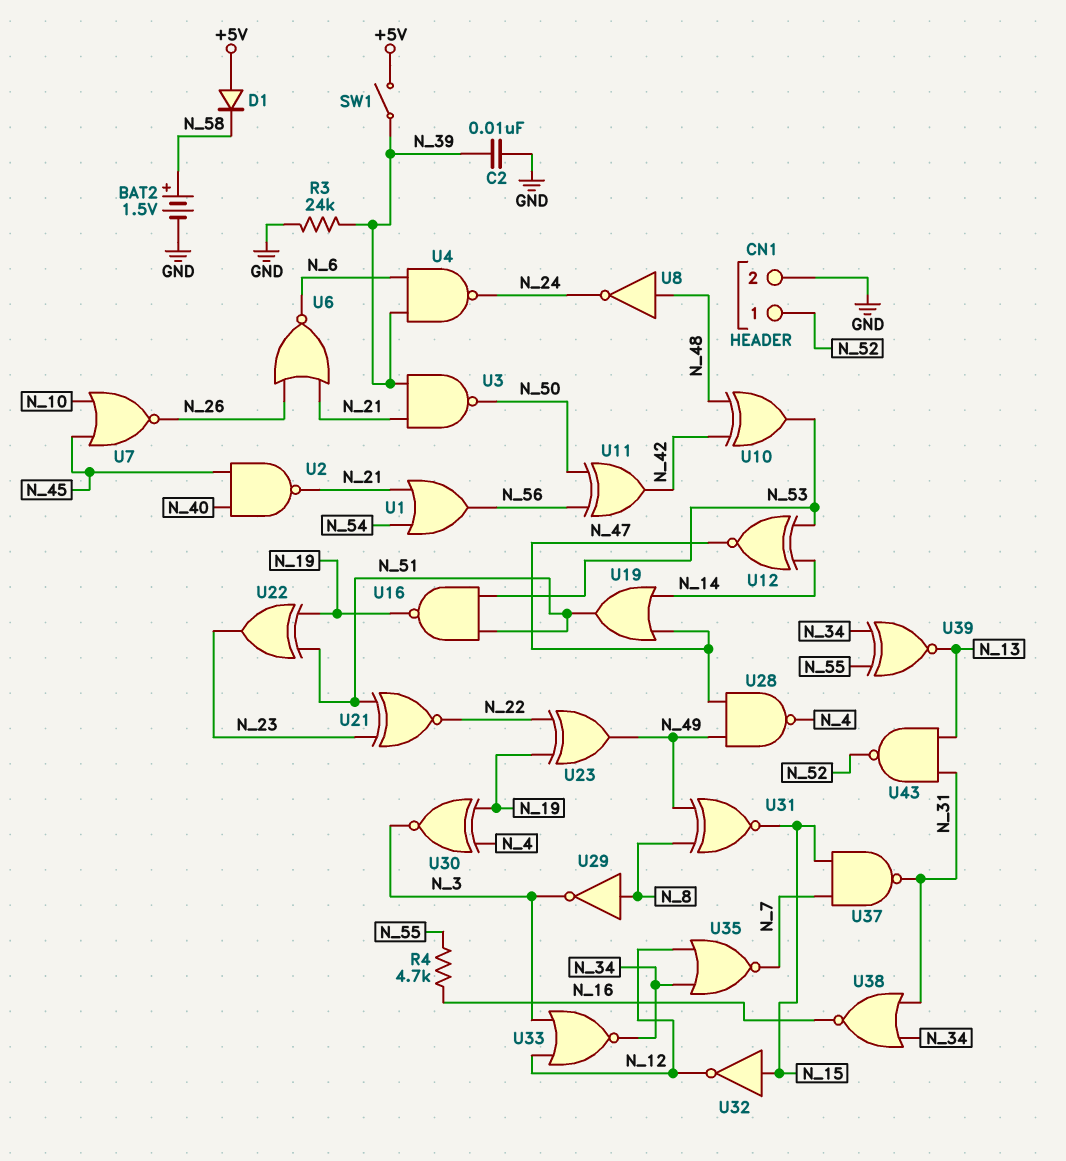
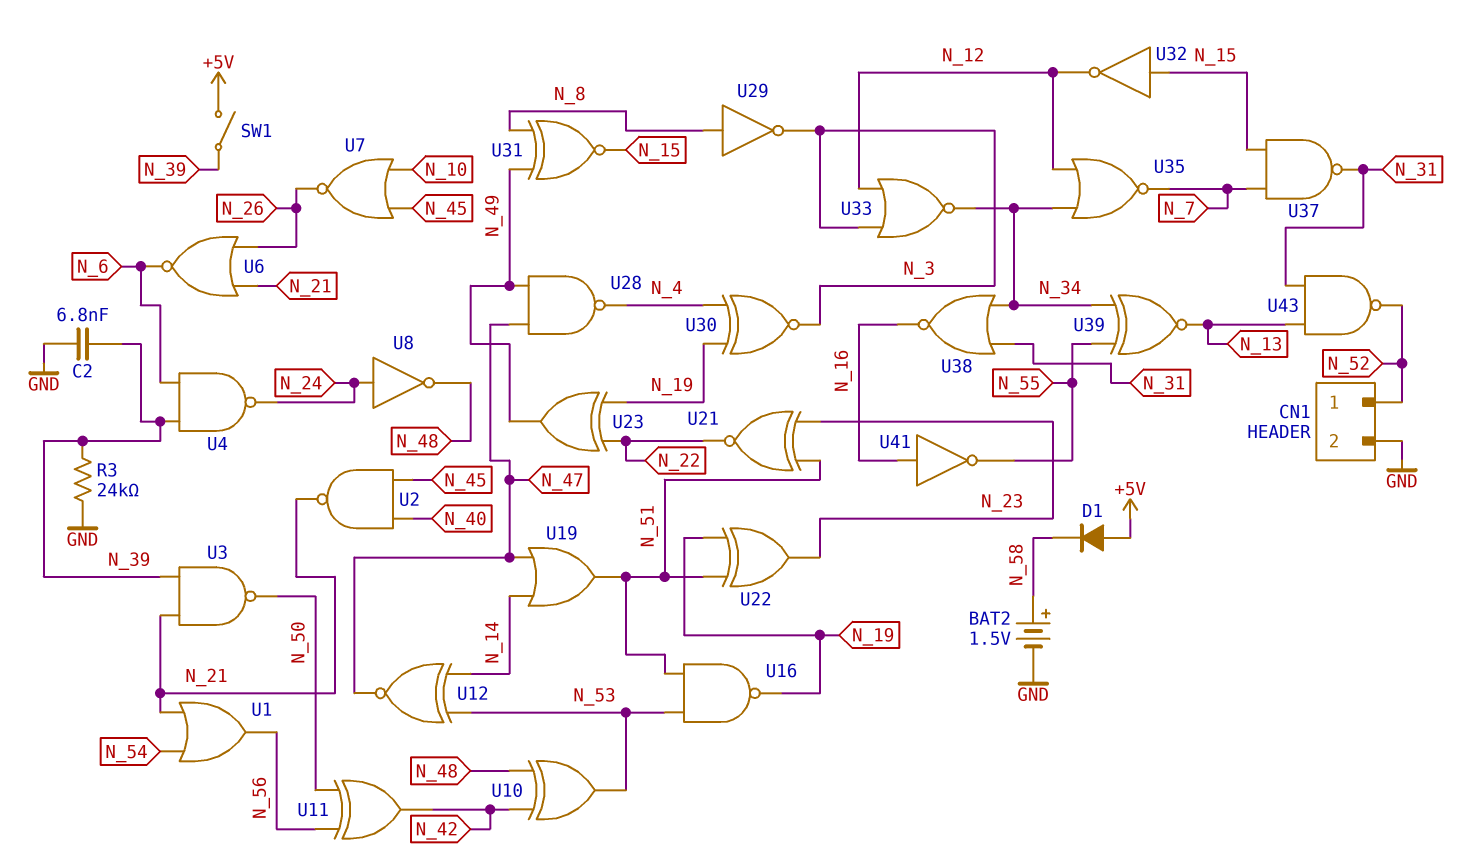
C2: 10nF (GND, N_39) -> 6.8nF (GND, N_39)
R4: 4.7k (N_16, N_55) -> none
U8: NOT (in N_48, out N_24) -> NOT (in N_24, out N_48)
U41: none -> NOT (in N_16, out N_55)

